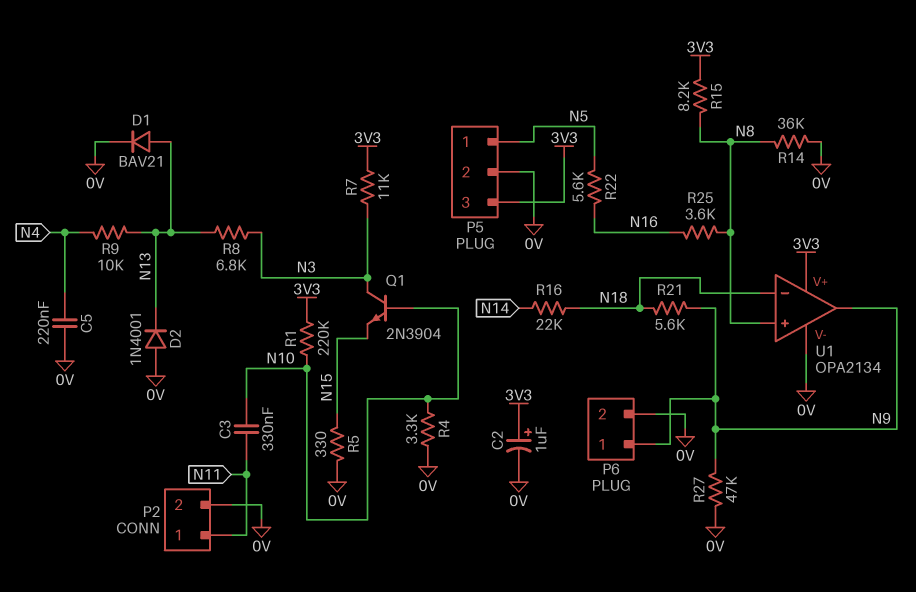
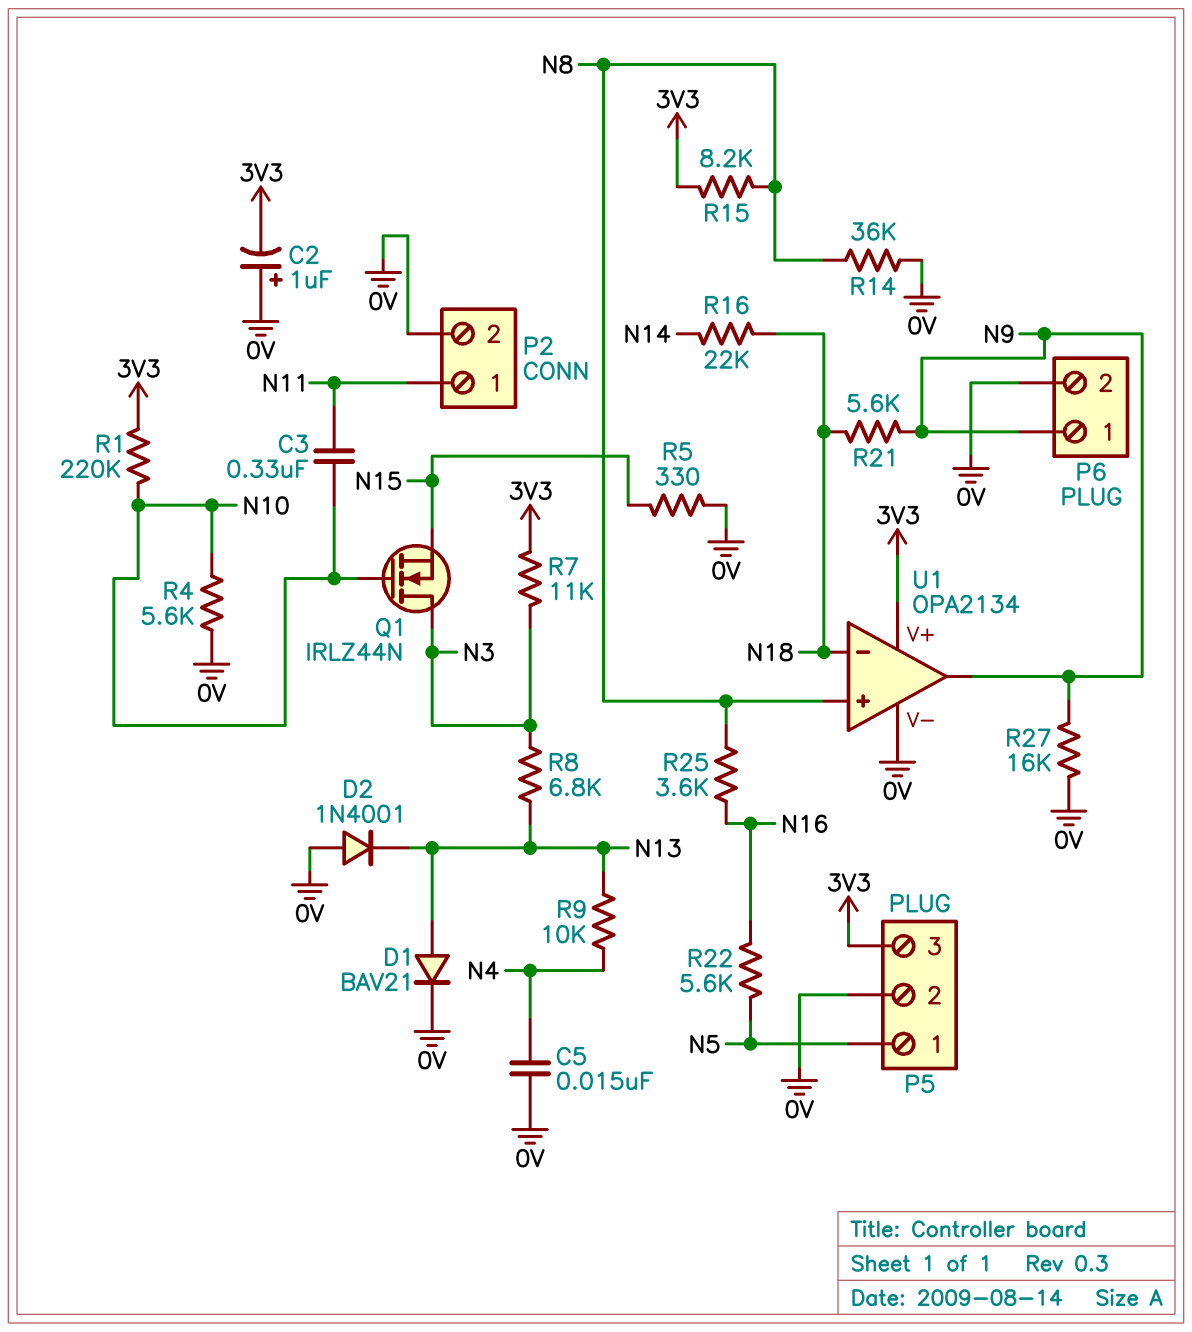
C2: 1uF (plus 3V3, minus 0V) -> 1uF (plus 0V, minus 3V3)
C5: 220nF (0V, N4) -> 15nF (0V, N4)
Q1: NPN 2N3904 (B N10, C N3, E N15) -> NMOS IRLZ44N (G N10, D N3, S N15)
R4: 3.3k (0V, N10) -> 5.6k (0V, N10)
R27: 47k (0V, N9) -> 16k (0V, N9)

